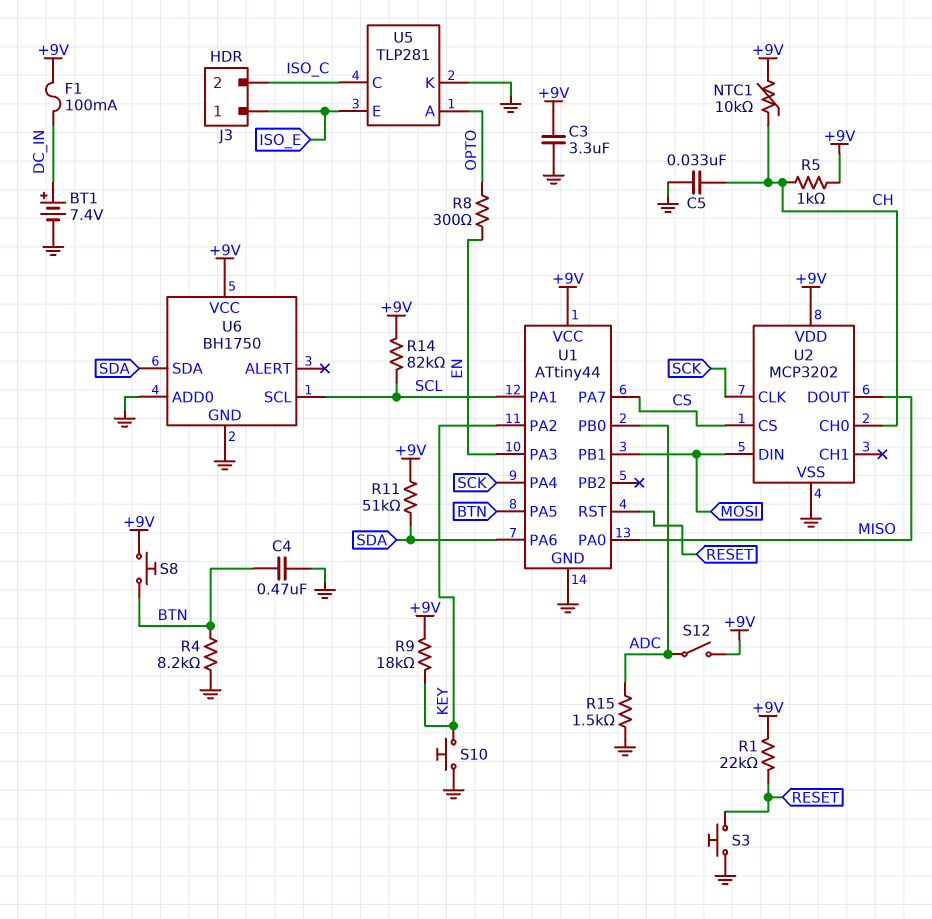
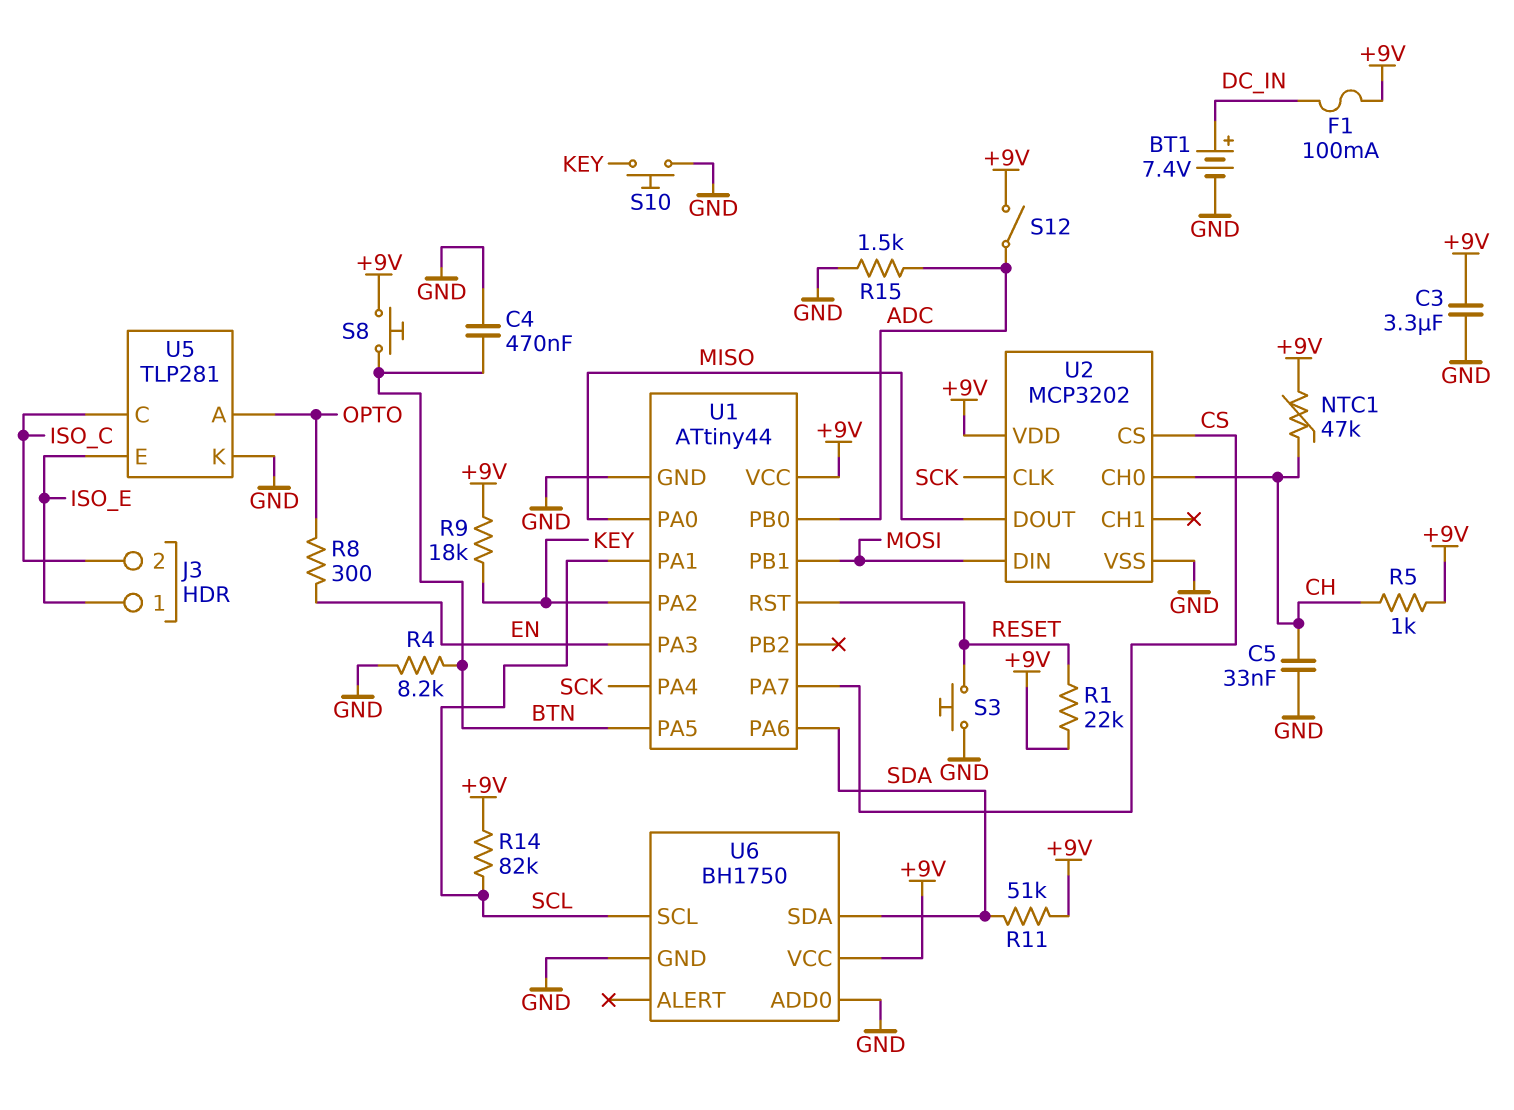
NTC1: 10k (+9V, CH) -> 47k (+9V, CH)

